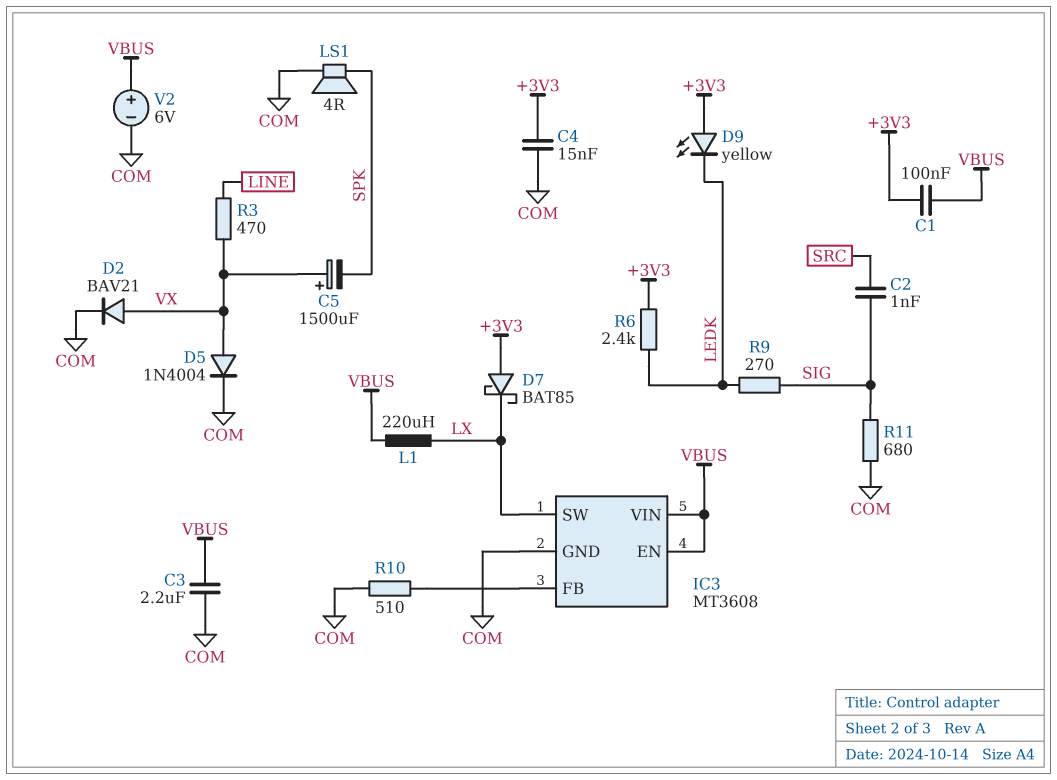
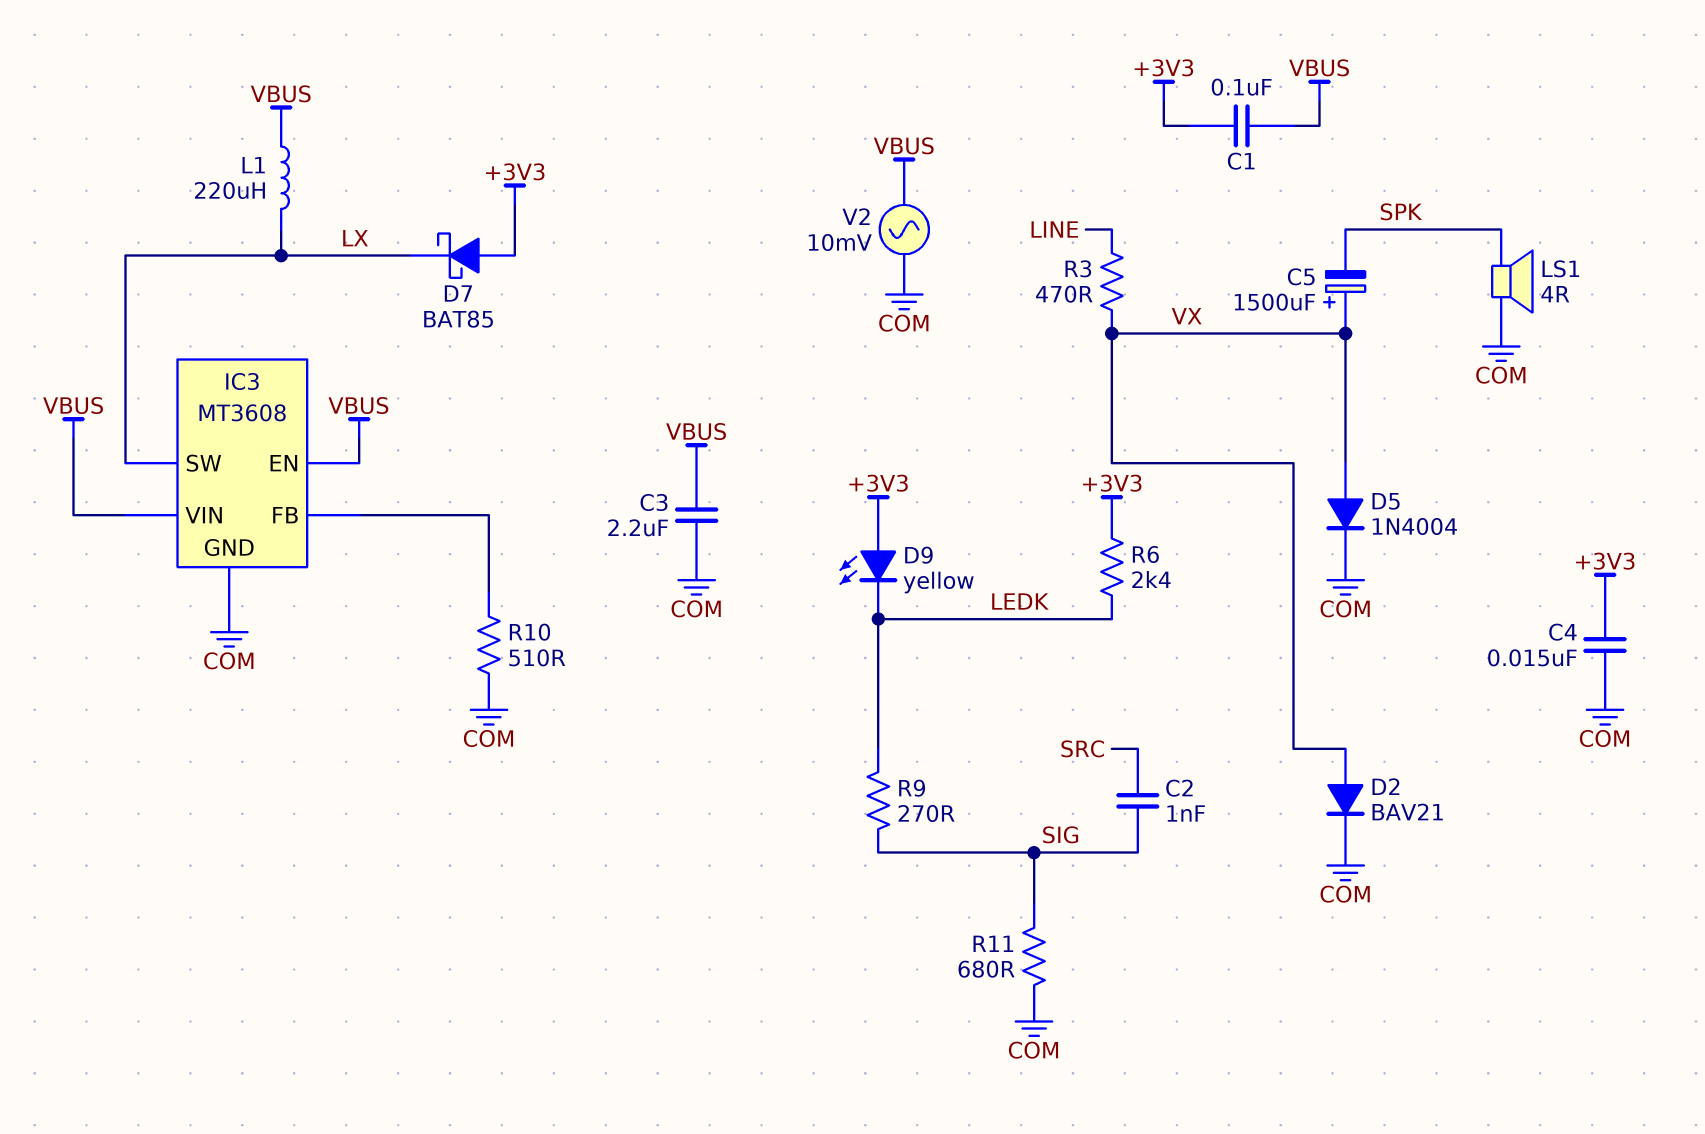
V2: 6V (plus VBUS, minus COM) -> AC 10mV (COM, VBUS)

